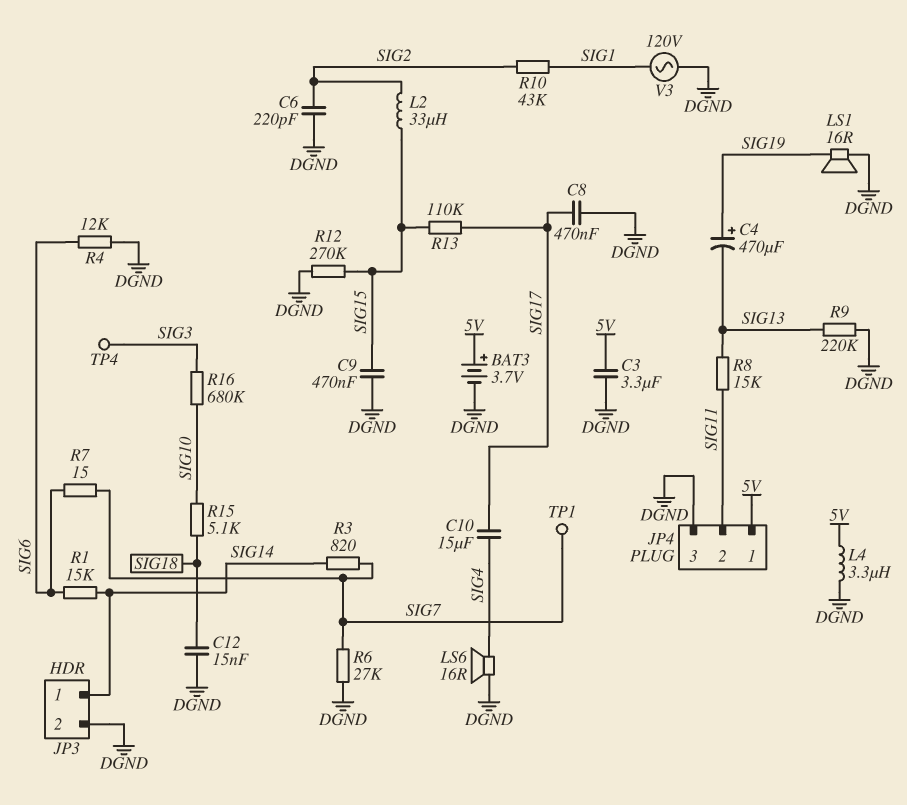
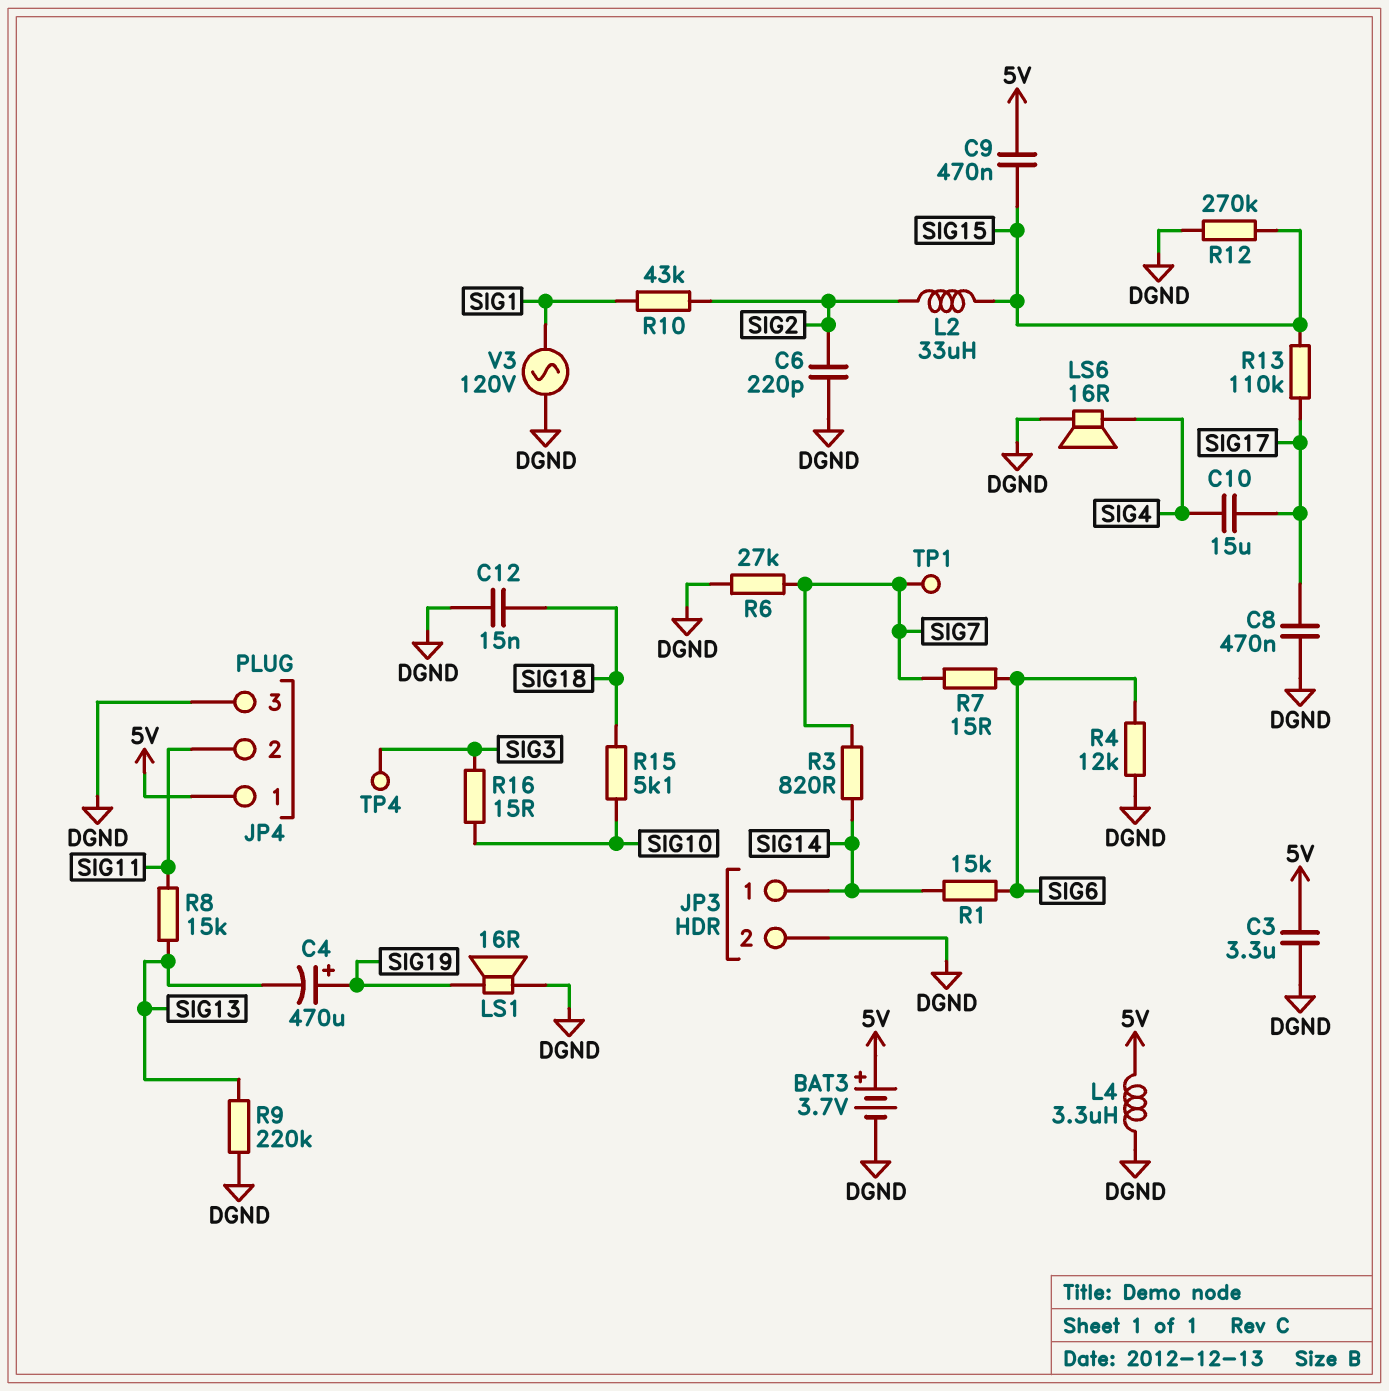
C9: 470nF (DGND, SIG15) -> 470nF (5V, SIG15)
R16: 680k (SIG3, SIG10) -> 15 (SIG3, SIG10)

